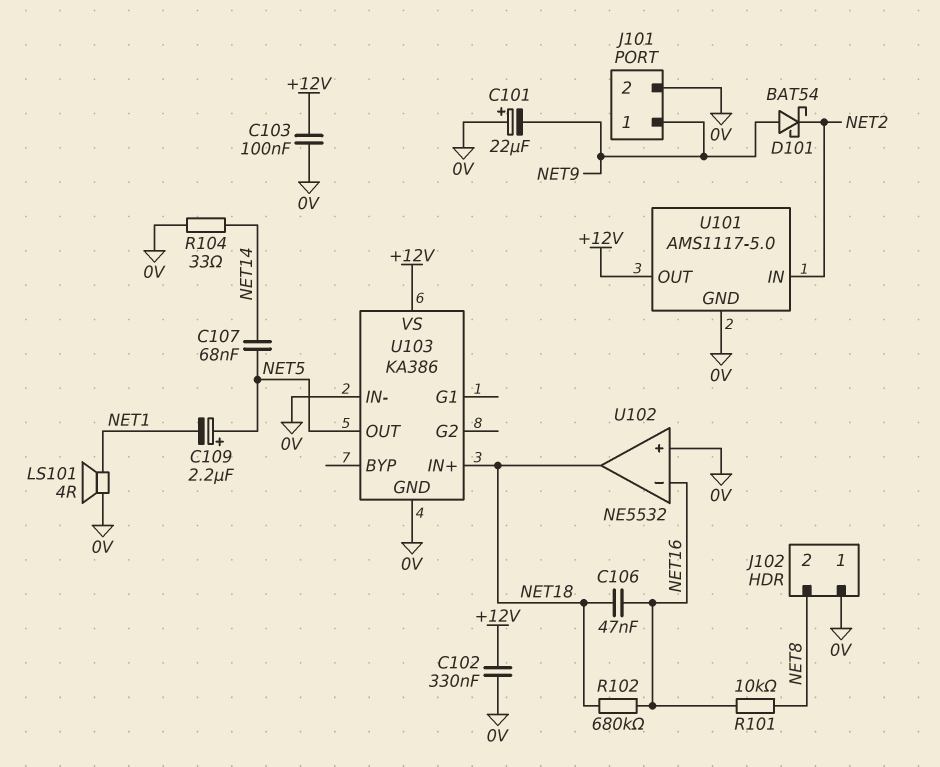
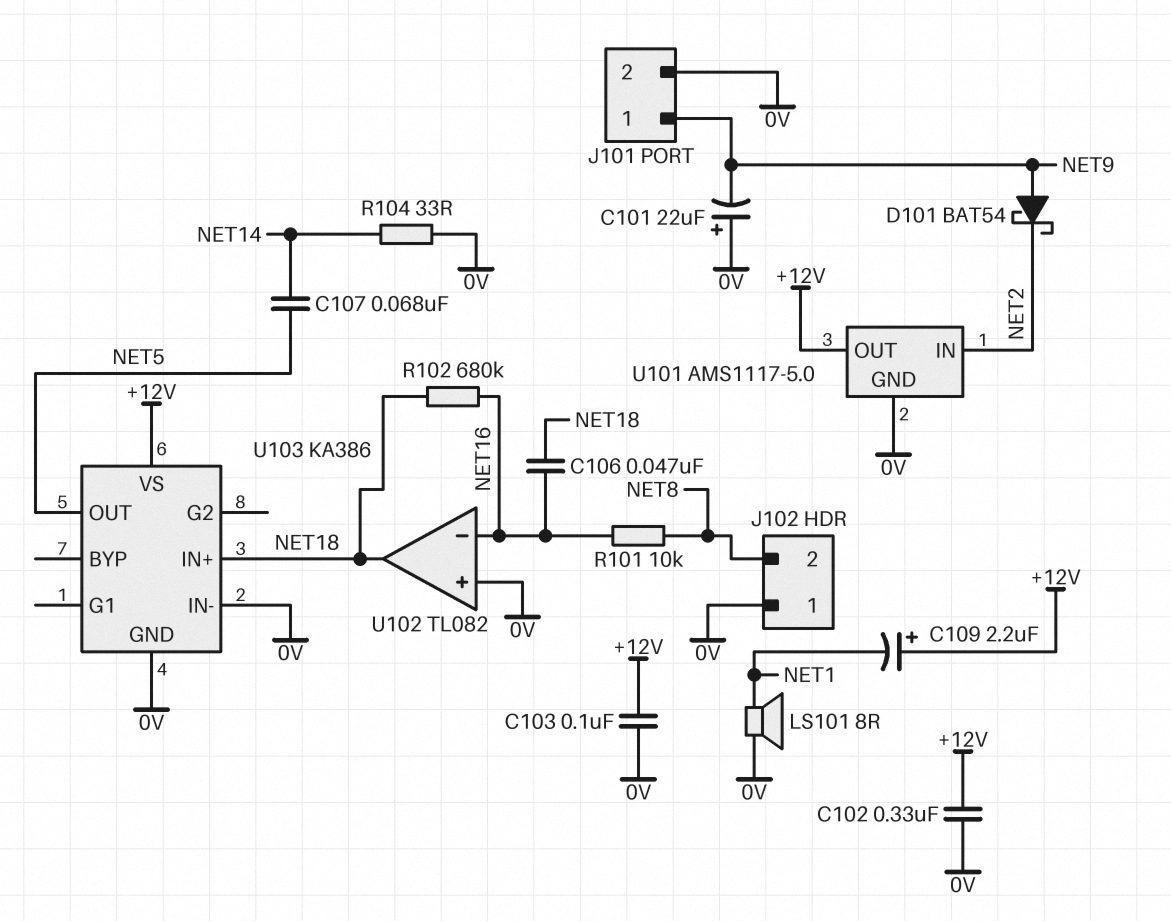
C109: 2.2uF (plus NET5, minus NET1) -> 2.2uF (plus +12V, minus NET1)
LS101: speaker 4R (0V, NET1) -> speaker 8R (0V, NET1)
U102: NE5532 -> TL082

